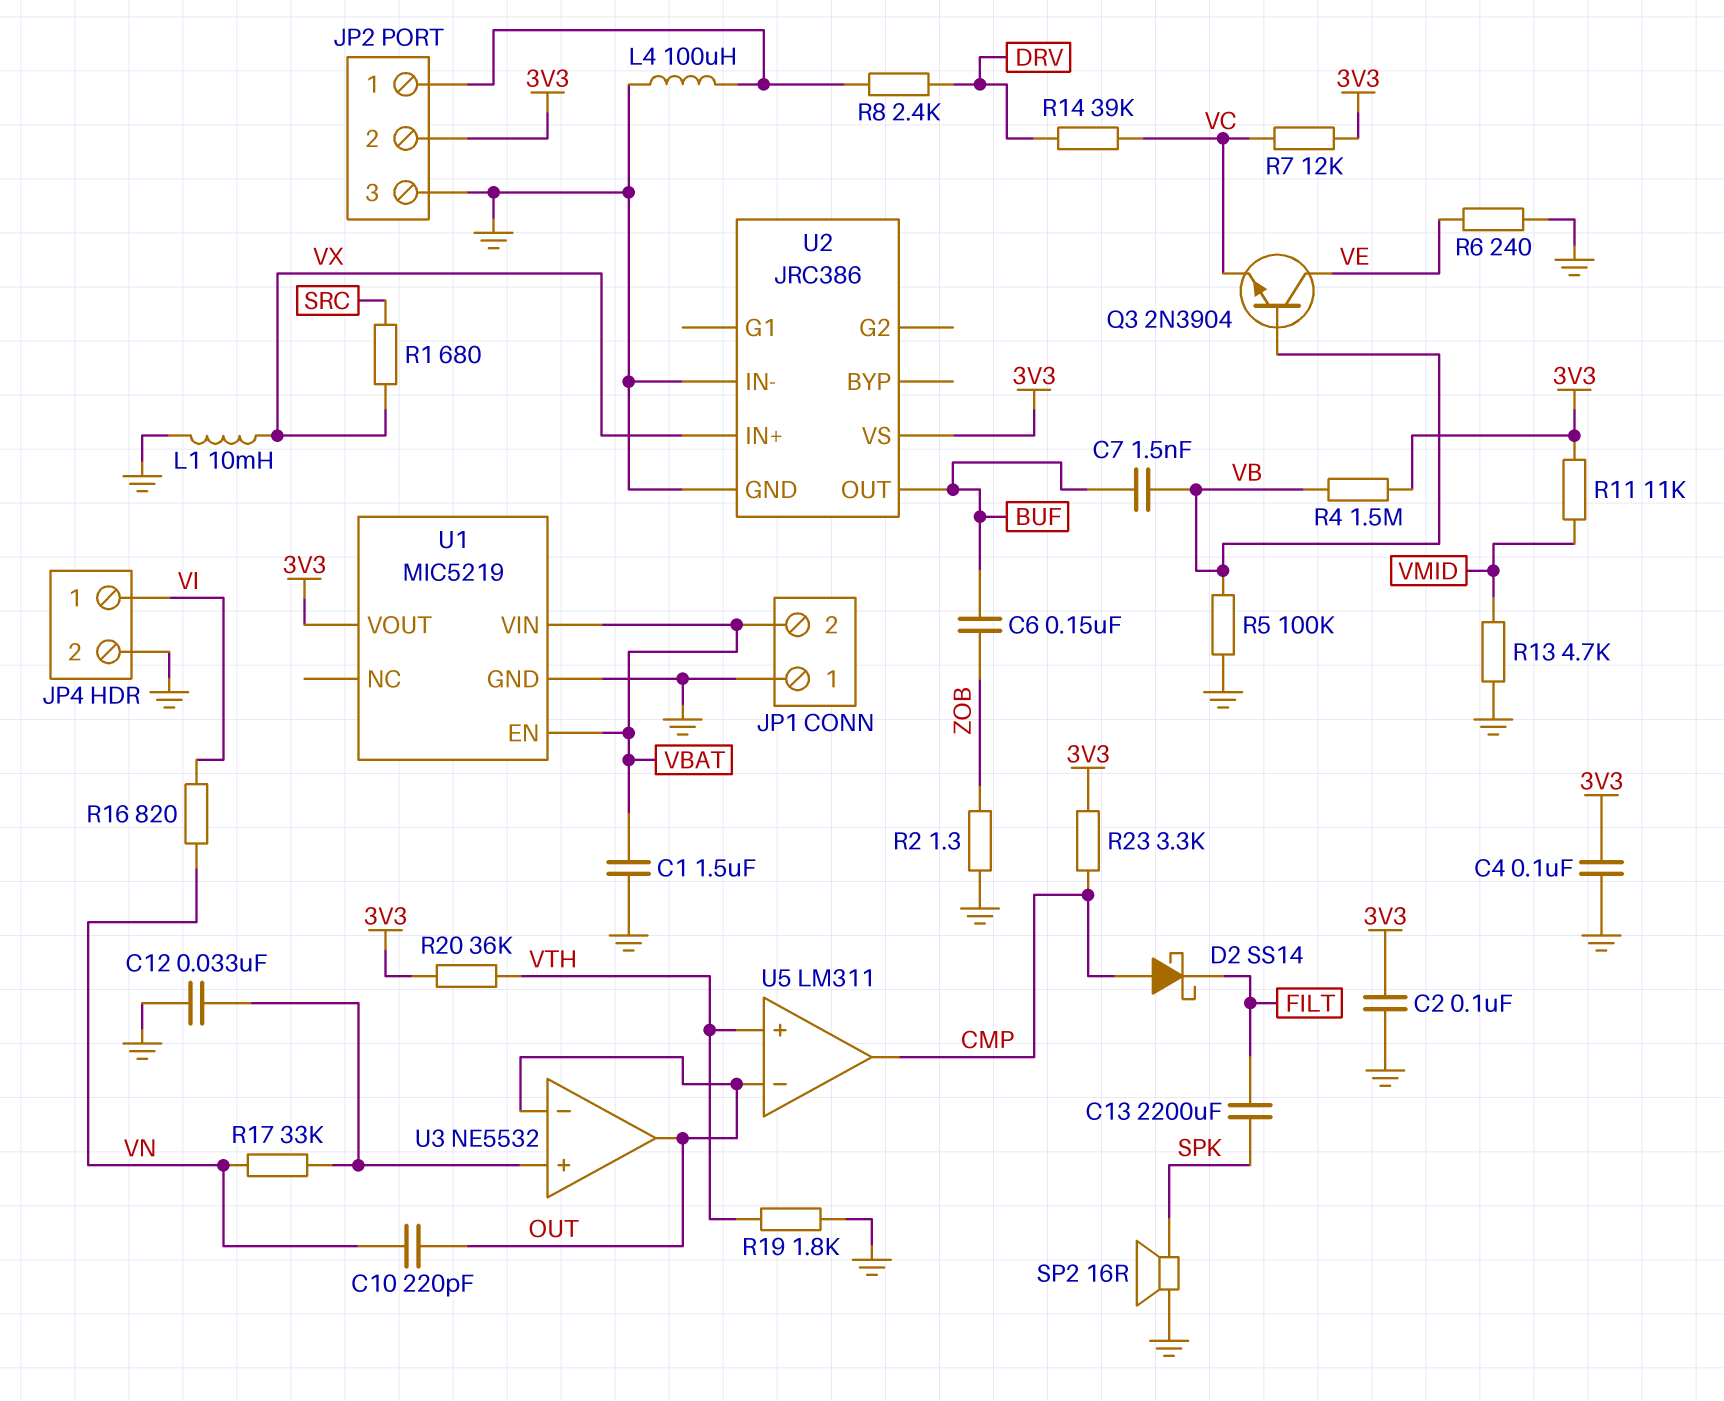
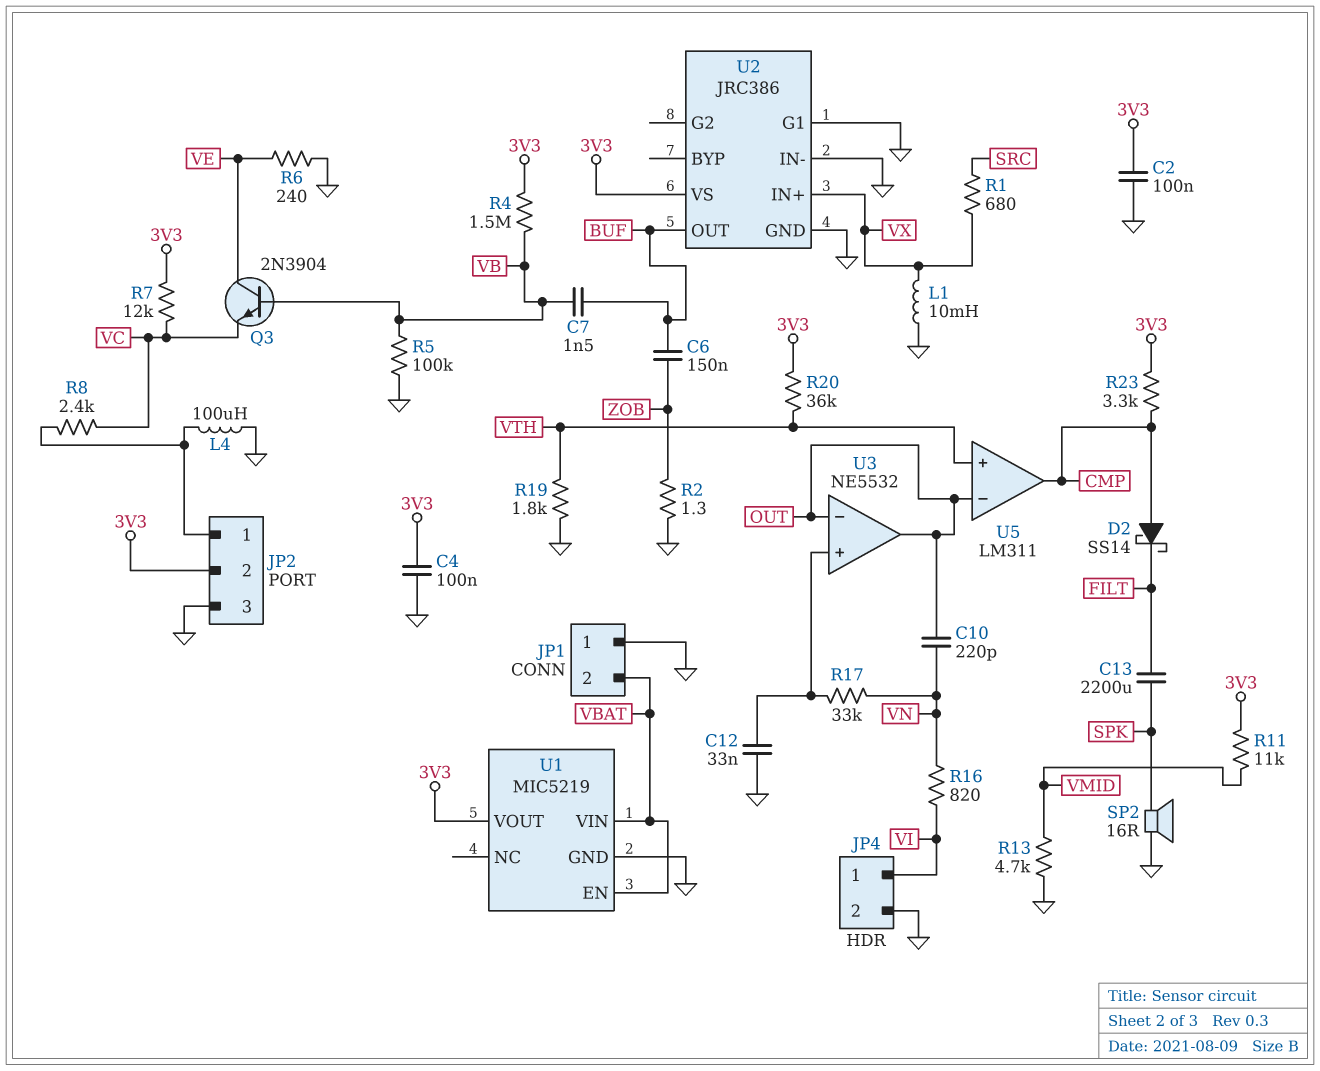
C1: 1.5uF (GND, VBAT) -> none
R8: 2.4k (DRV, JP2/1) -> 2.4k (JP2/1, VC)
R14: 39k (DRV, VC) -> none
U2 pin G1: none -> GND

